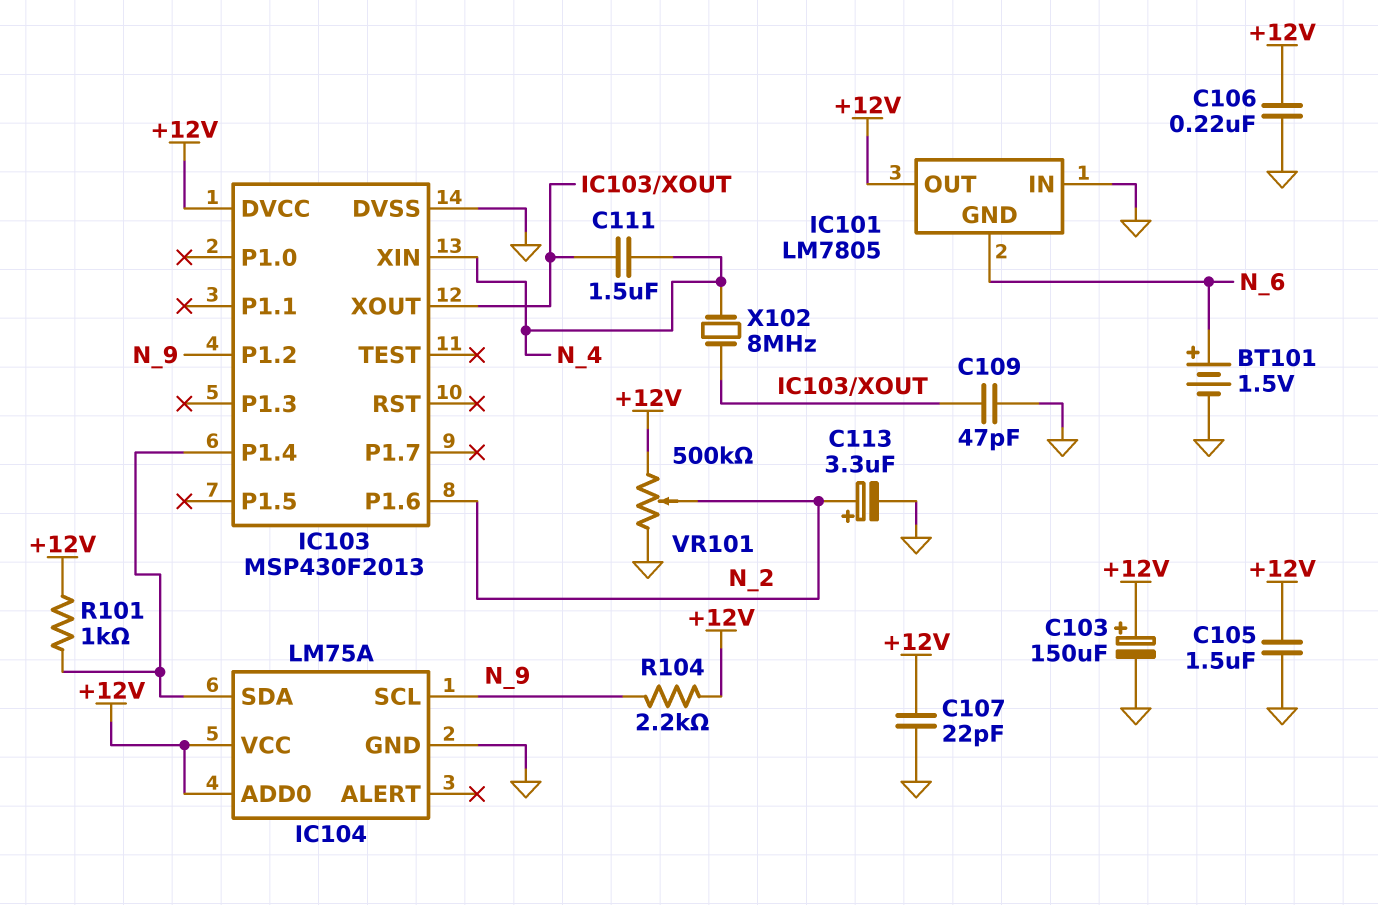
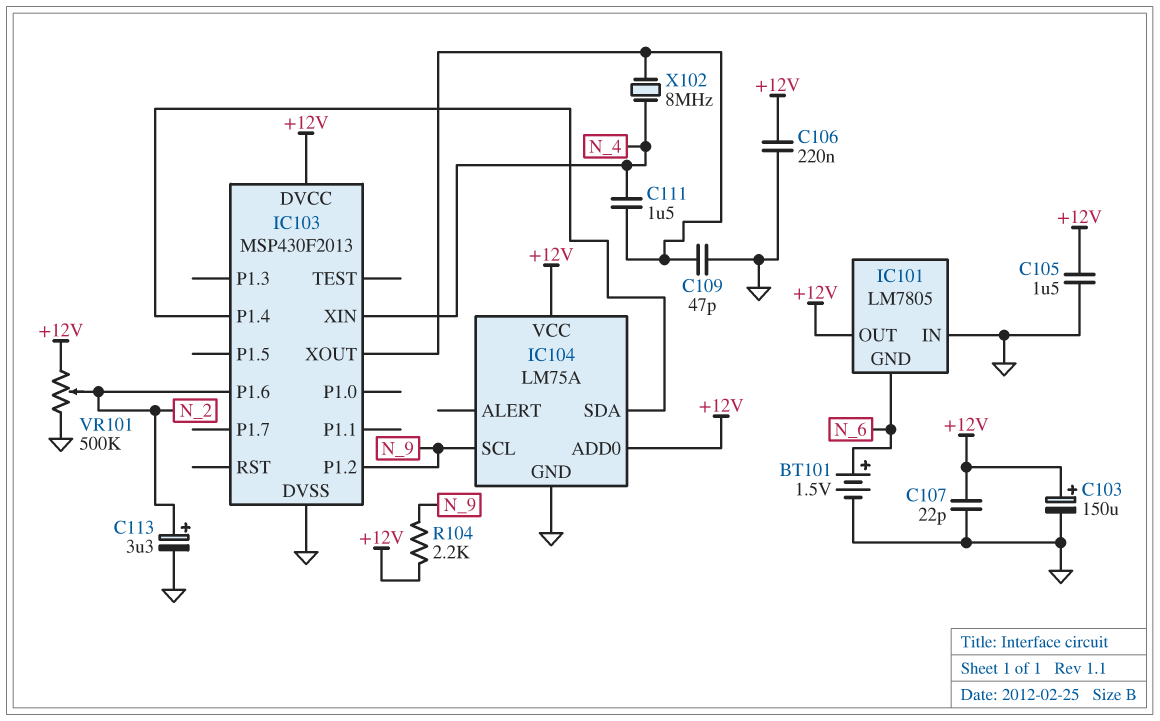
R101: 1k (+12V, IC103/P1.4) -> none

